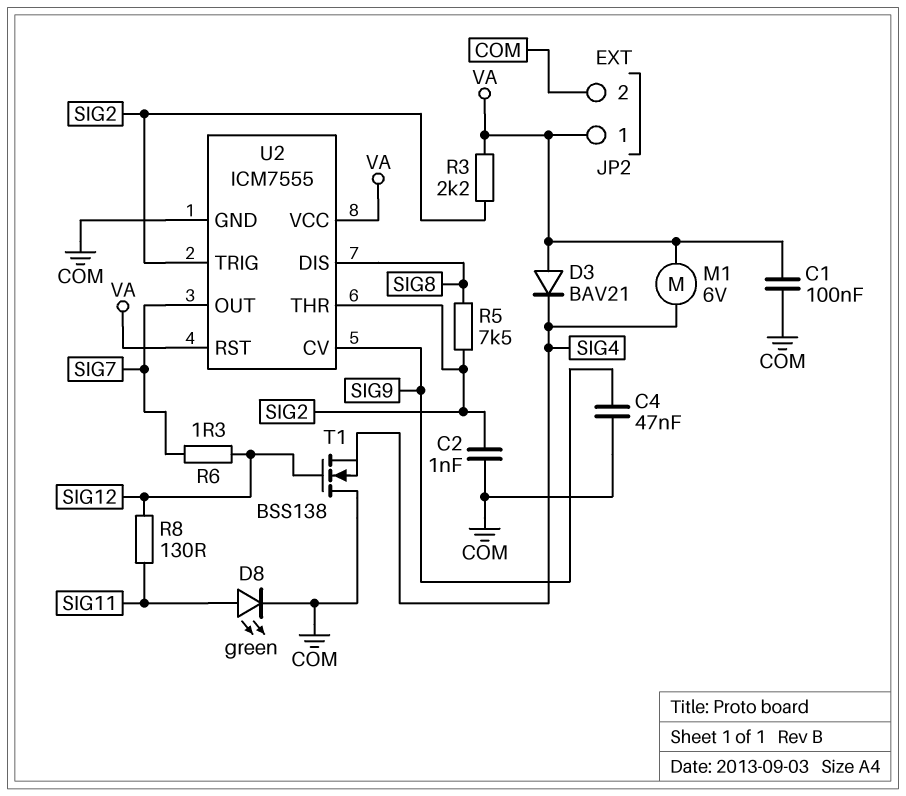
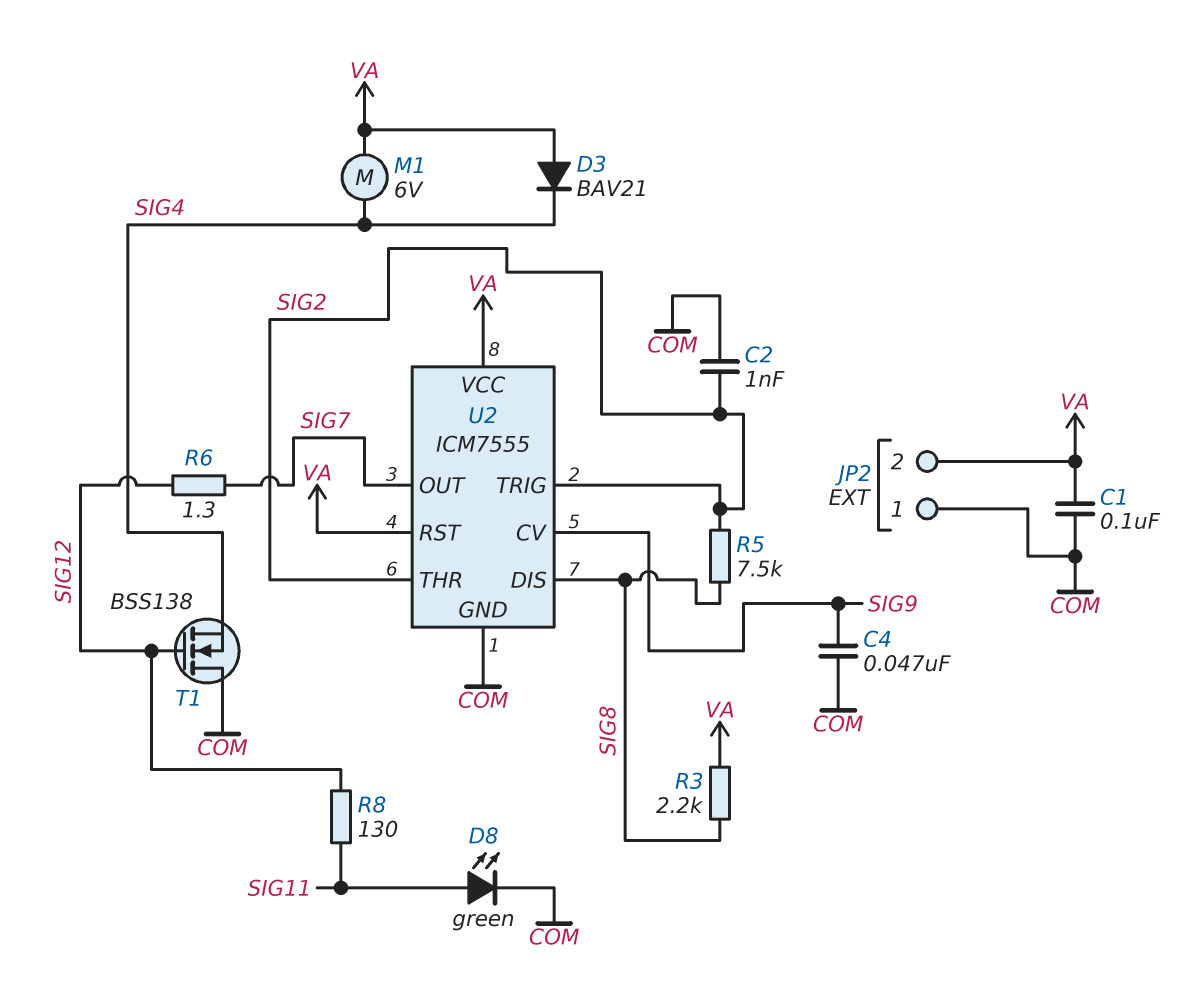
JP2 pin 1: VA -> COM
JP2 pin 2: COM -> VA
R3: 2.2k (SIG2, VA) -> 2.2k (SIG8, VA)

